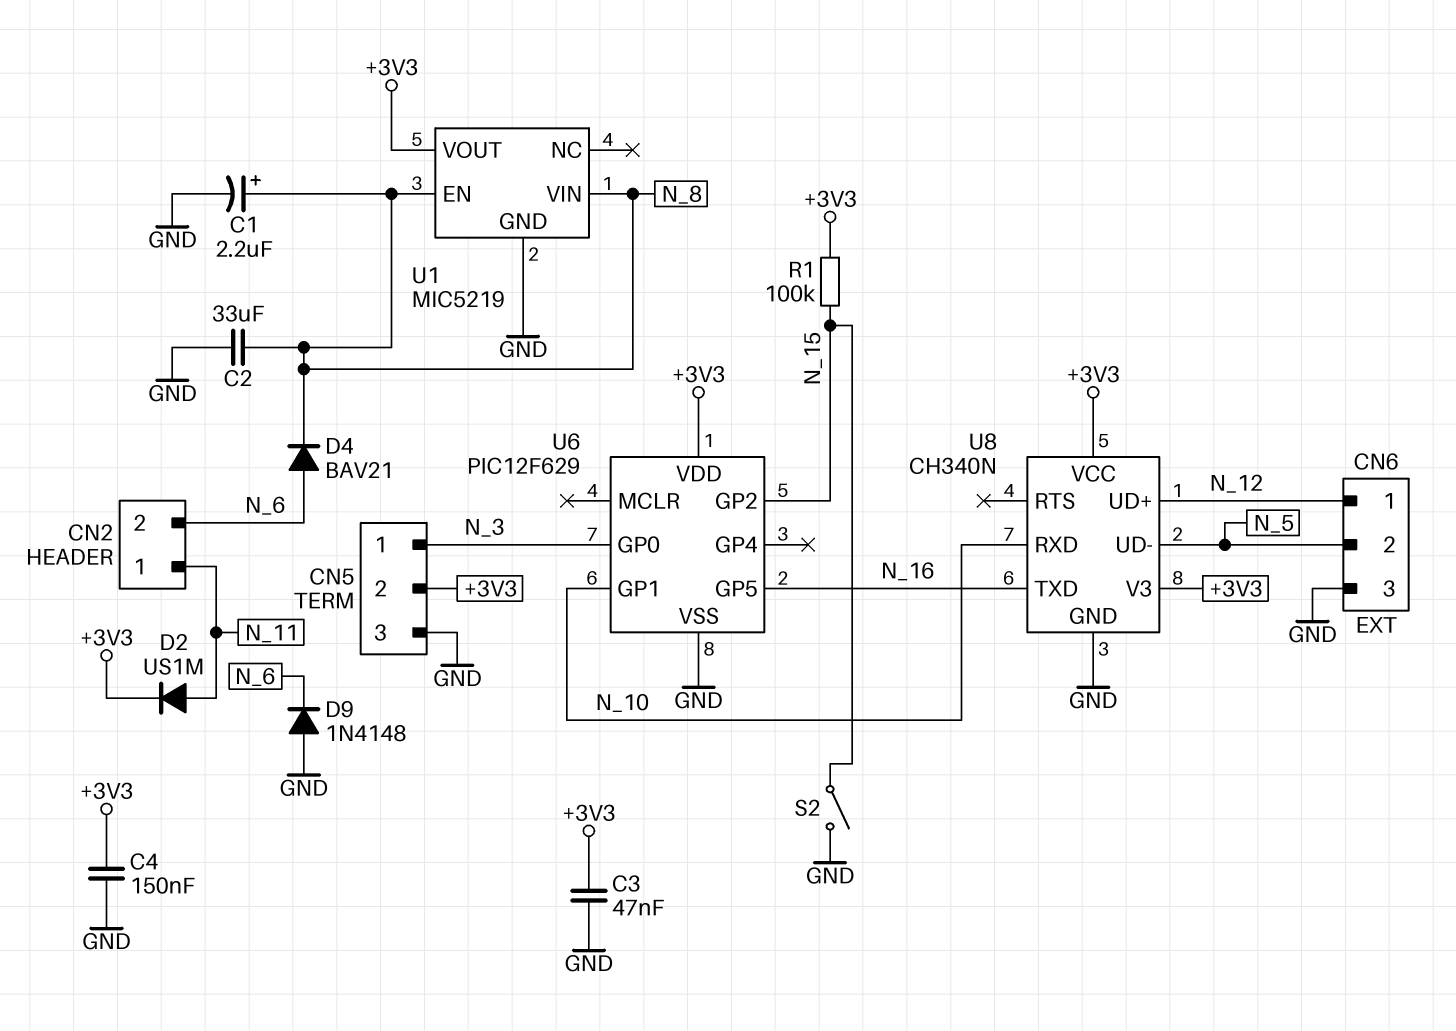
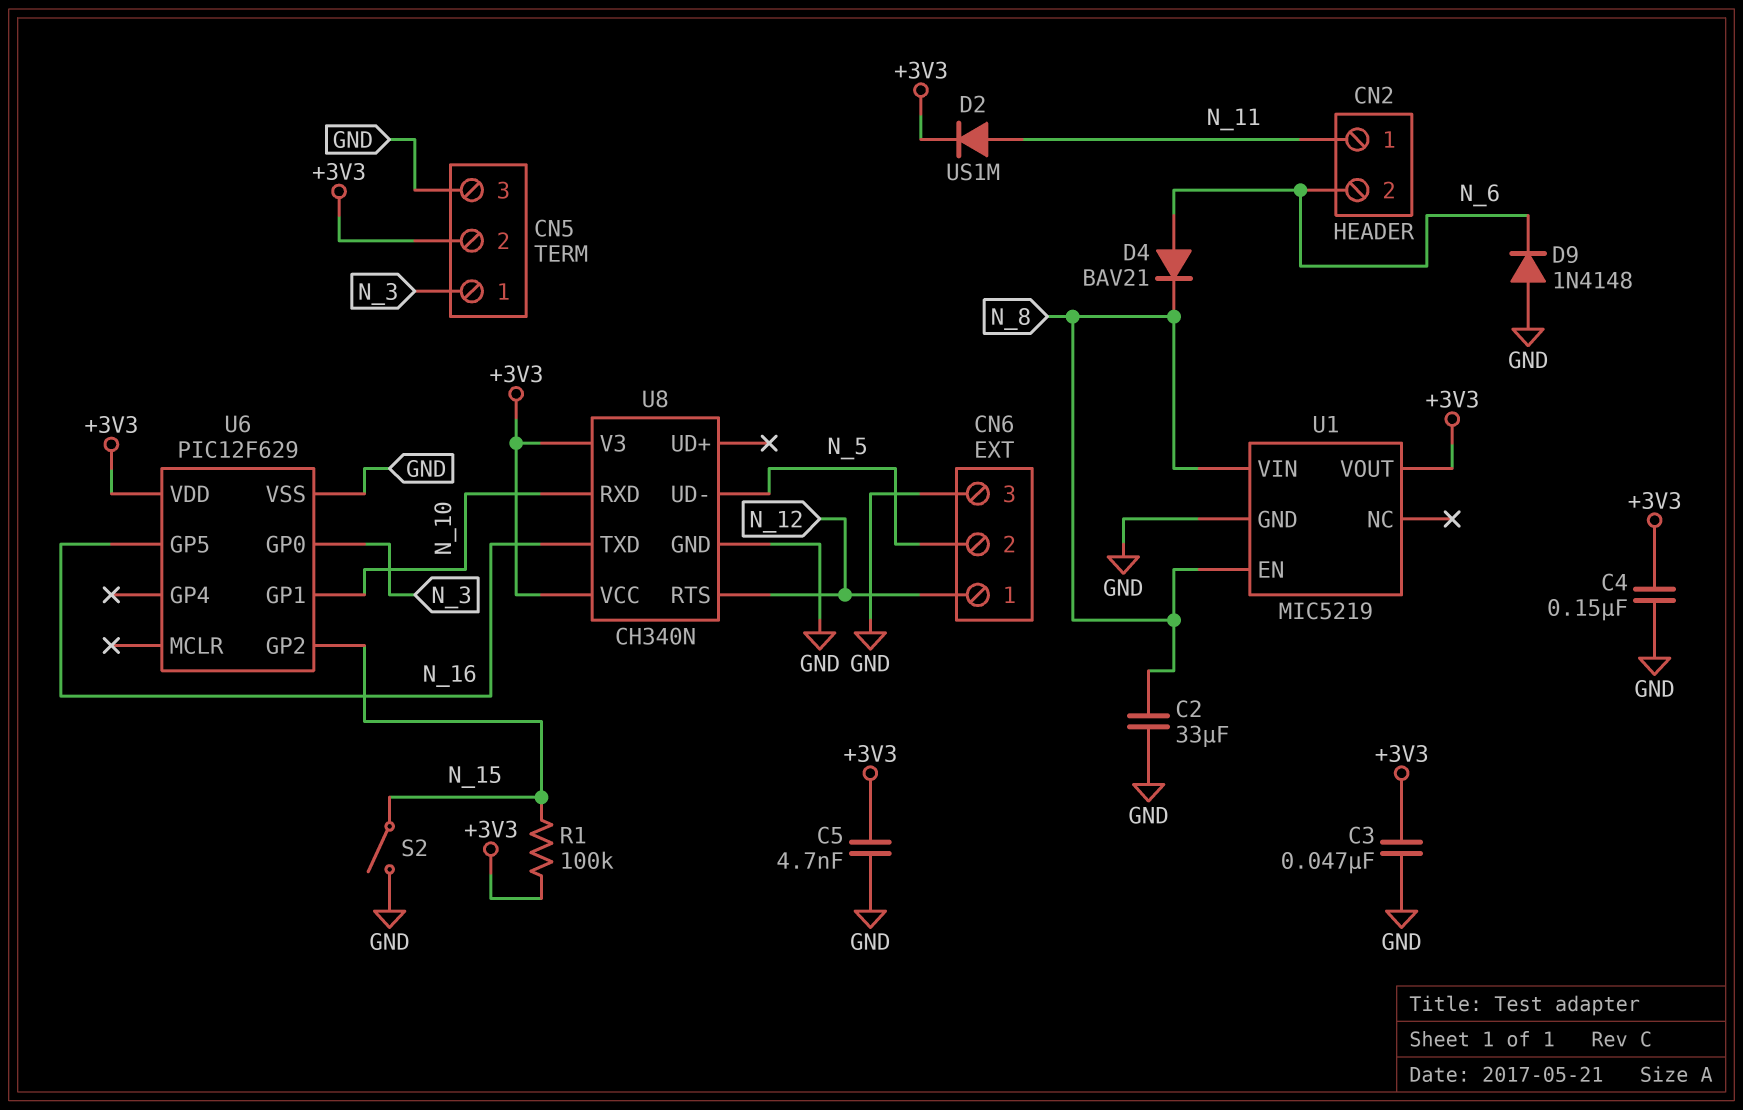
C1: 2.2uF (plus N_8, minus GND) -> none
C5: none -> 4.7nF (+3V3, GND)
U8 pin RTS: none -> N_12
U8 pin UD+: N_12 -> none

